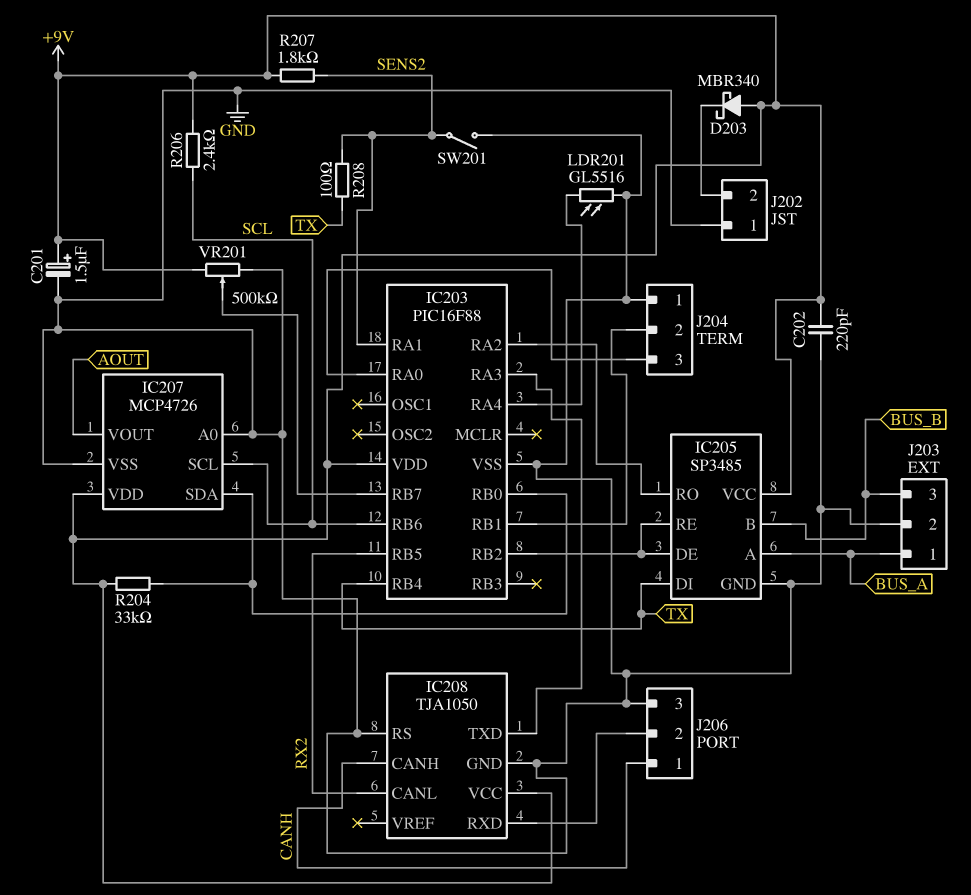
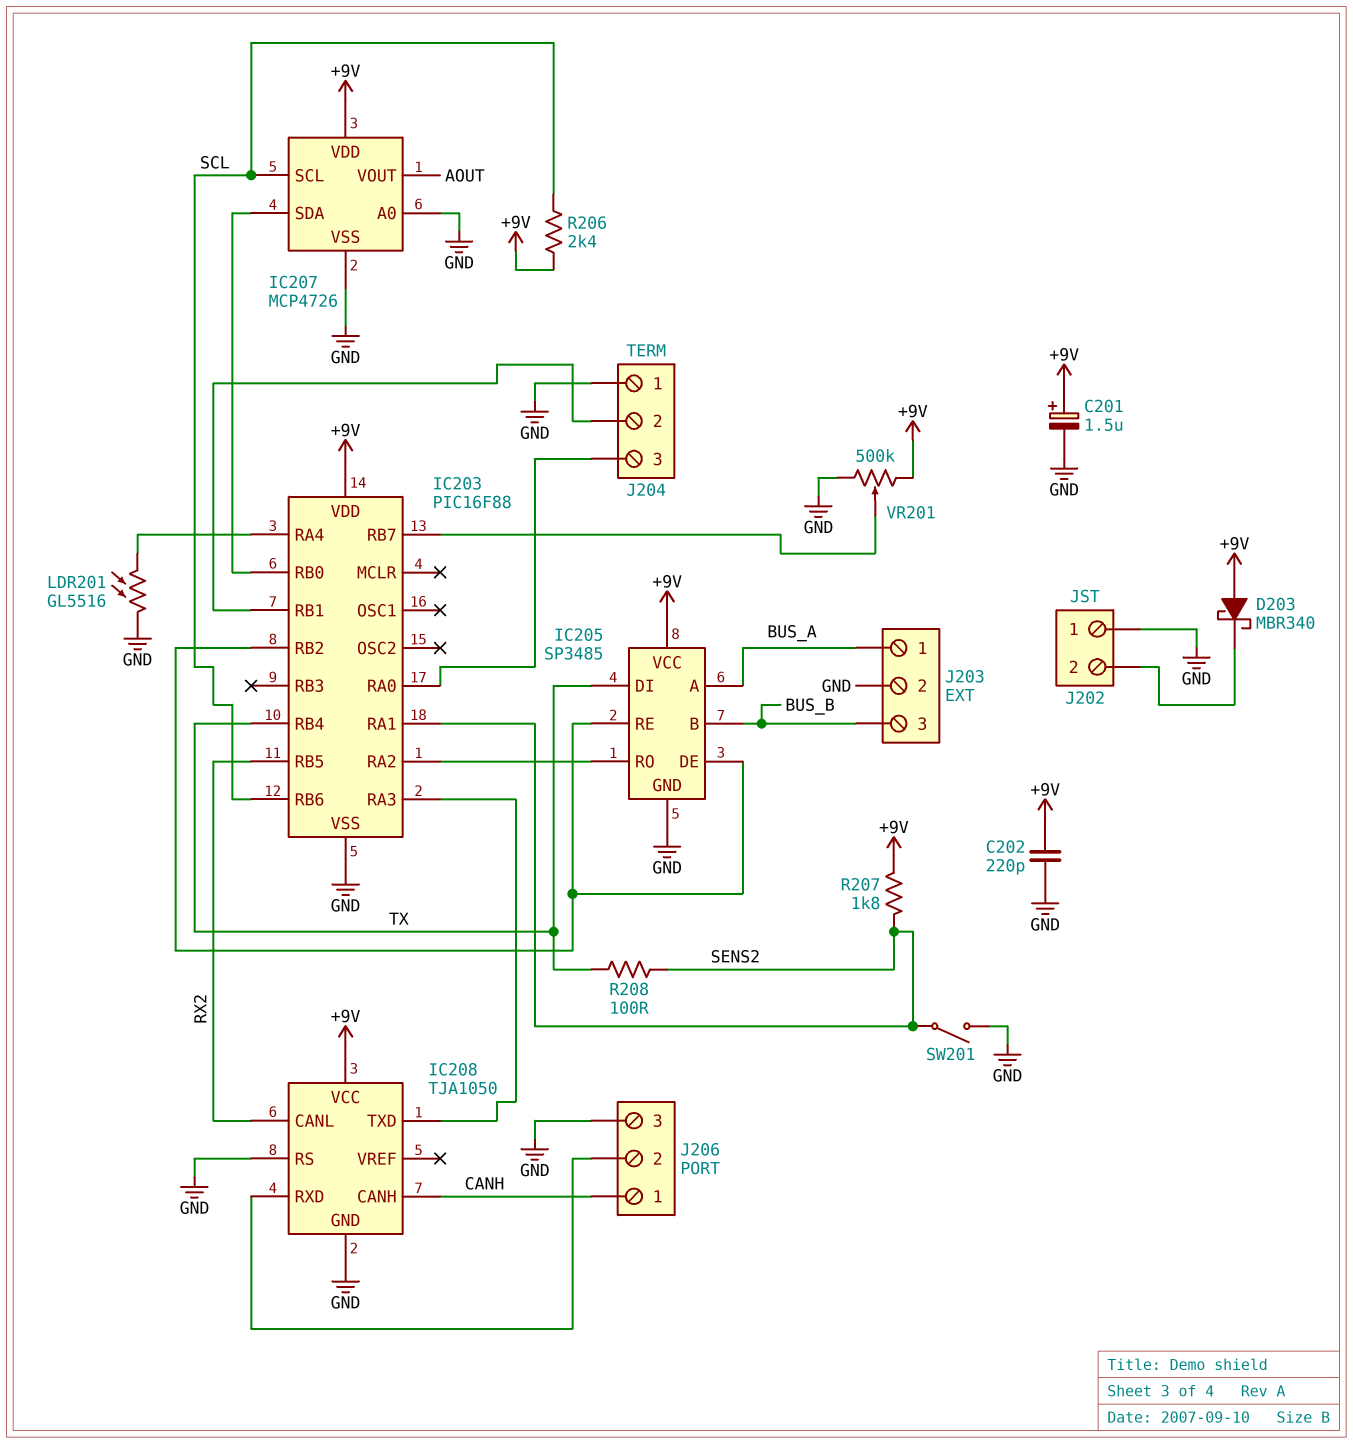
R204: 33k (+9V, IC203/RB0) -> none

